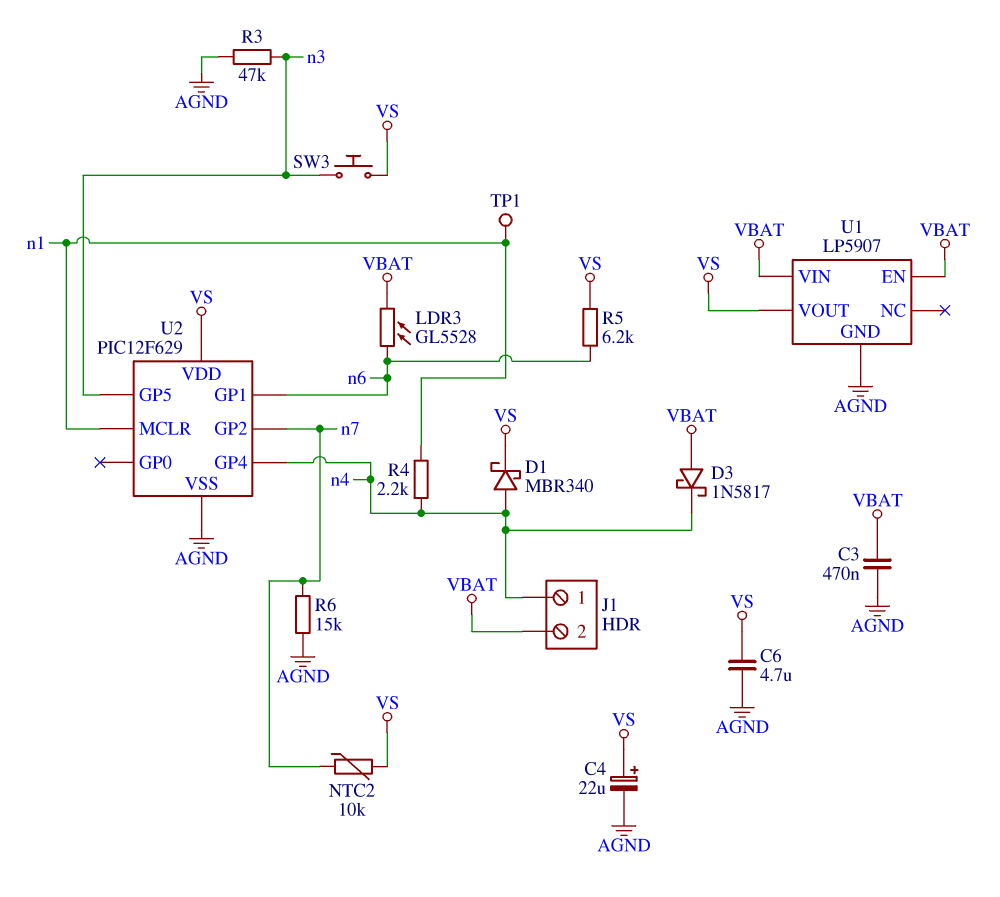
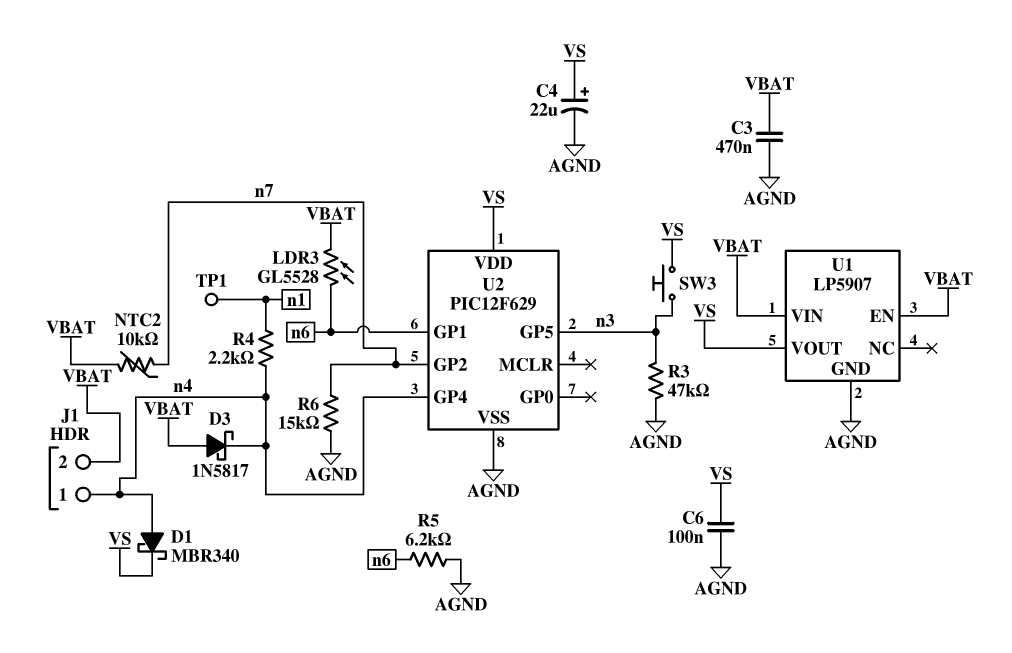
C6: 4.7uF (AGND, VS) -> 100nF (AGND, VS)
NTC2: 10k (VS, n7) -> 10k (VBAT, n7)
R5: 6.2k (VS, n6) -> 6.2k (AGND, n6)
U2 pin MCLR: n1 -> none

